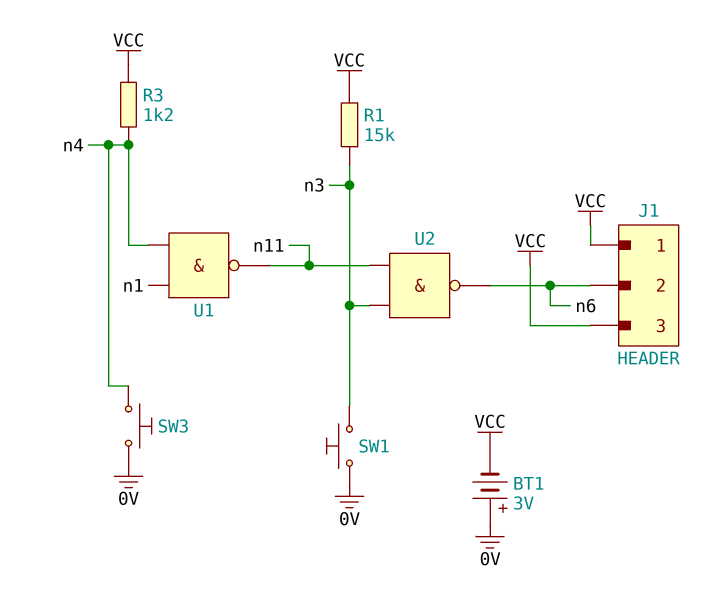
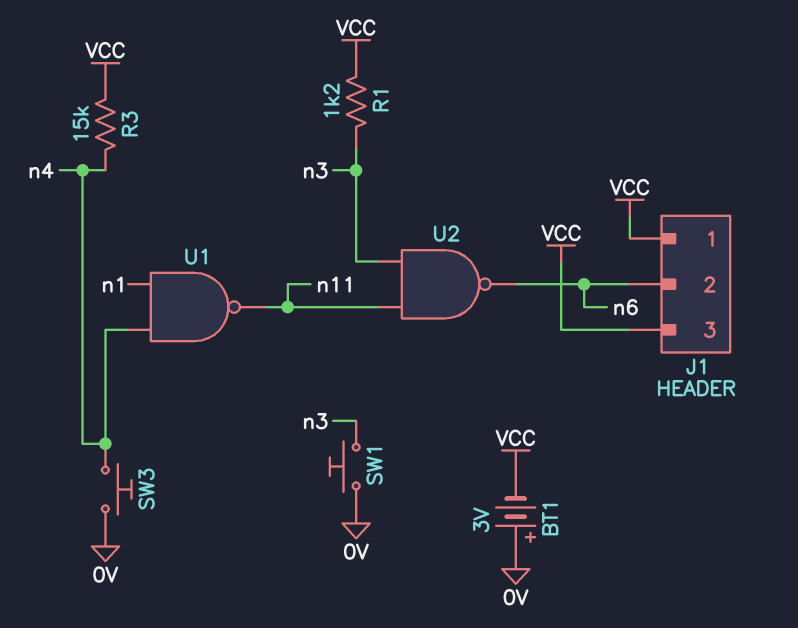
R1: 15k (VCC, n3) -> 1.2k (VCC, n3)
R3: 1.2k (VCC, n4) -> 15k (VCC, n4)

